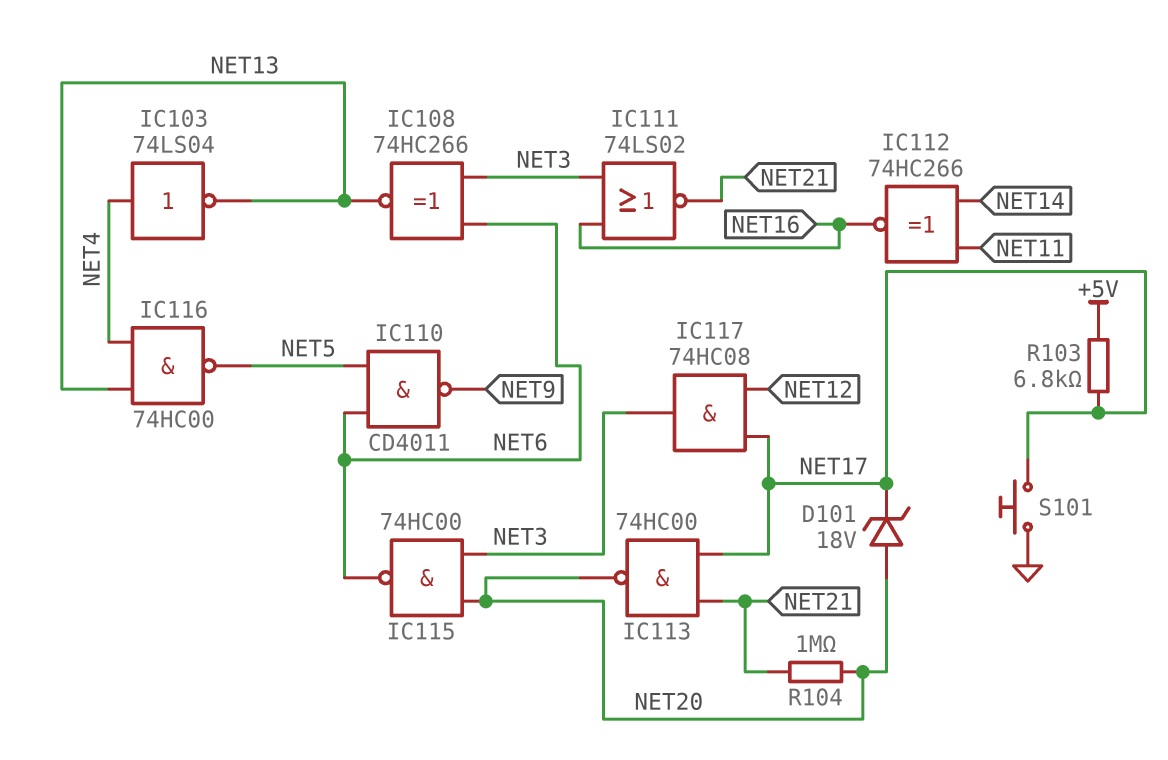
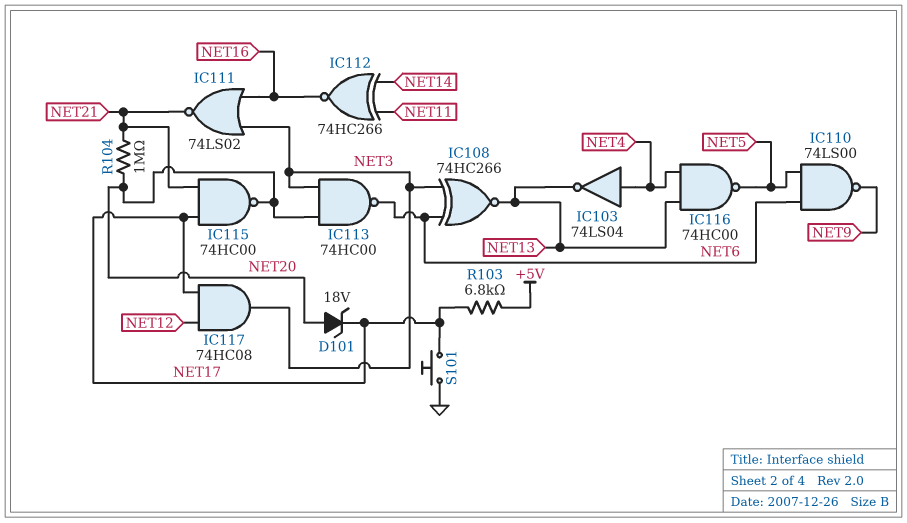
IC110: NAND CD4011 (in NET5, in NET6, out NET9) -> NAND 74LS00 (in NET5, in NET6, out NET9)
IC113: NAND 74HC00 (in NET17, in NET21, out NET20) -> NAND 74HC00 (in NET3, in NET20, out NET6)
IC115: NAND 74HC00 (in NET3, in NET20, out NET6) -> NAND 74HC00 (in NET17, in NET21, out NET20)

